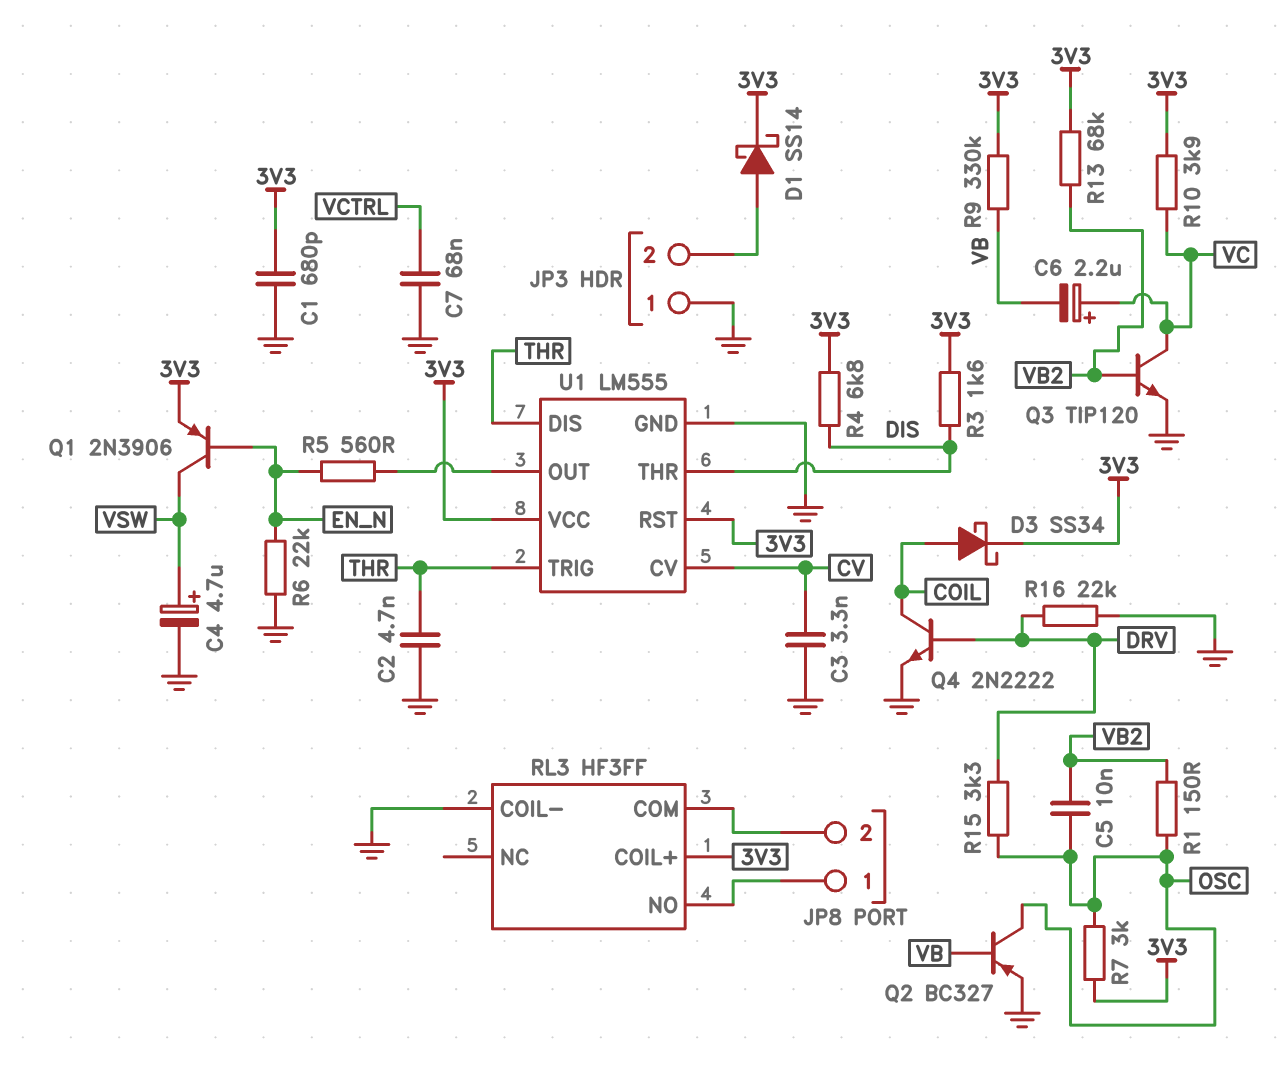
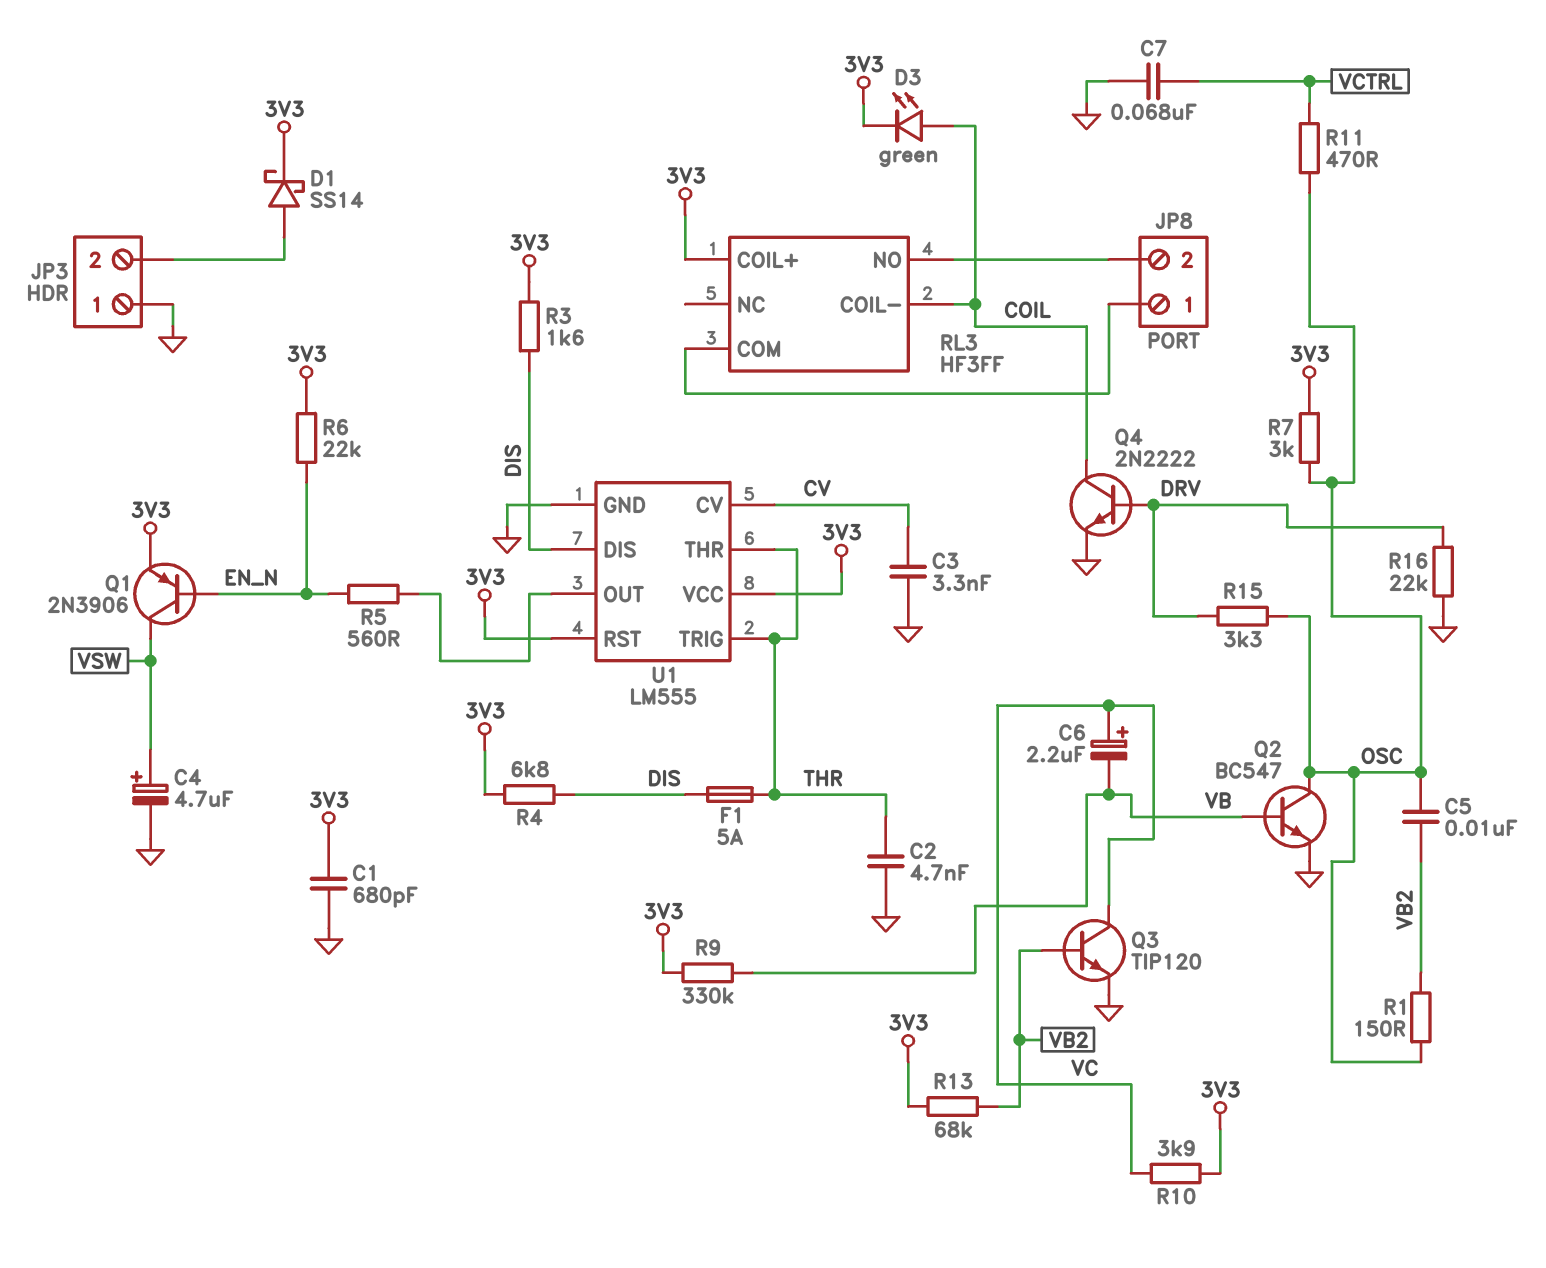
D3: schottky SS34 (A COIL, K 3V3) -> LED green (A COIL, K 3V3)
F1: none -> 5A (DIS, THR)
Q2: PNP BC327 (B VB, C OSC, E GND) -> NPN BC547 (B VB, C OSC, E GND)
R6: 22k (EN_N, GND) -> 22k (3V3, EN_N)
R11: none -> 470 (OSC, VCTRL)
RL3 pin COIL-: GND -> COIL
RL3 pin COM: JP8/2 -> JP8/1
RL3 pin NO: JP8/1 -> JP8/2
U1 pin DIS: THR -> DIS
U1 pin THR: DIS -> THR

